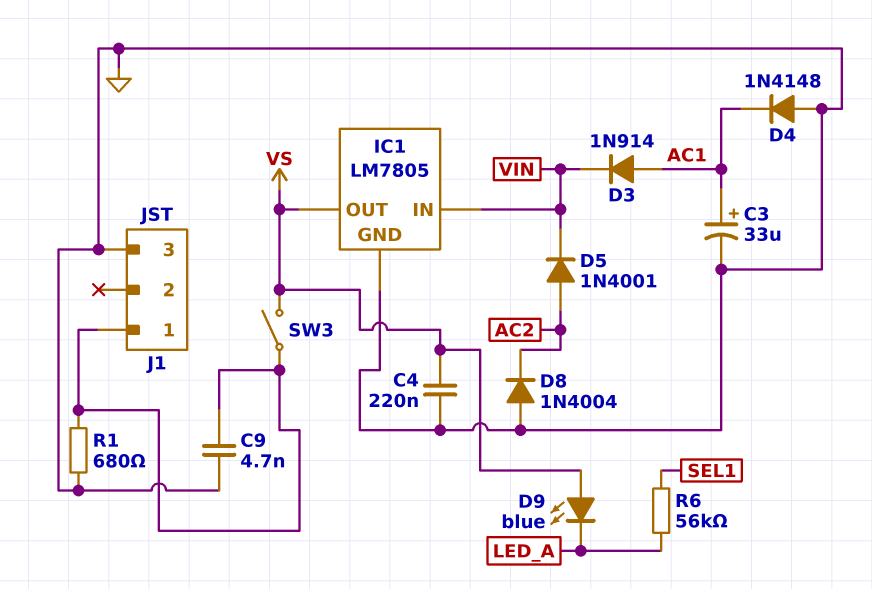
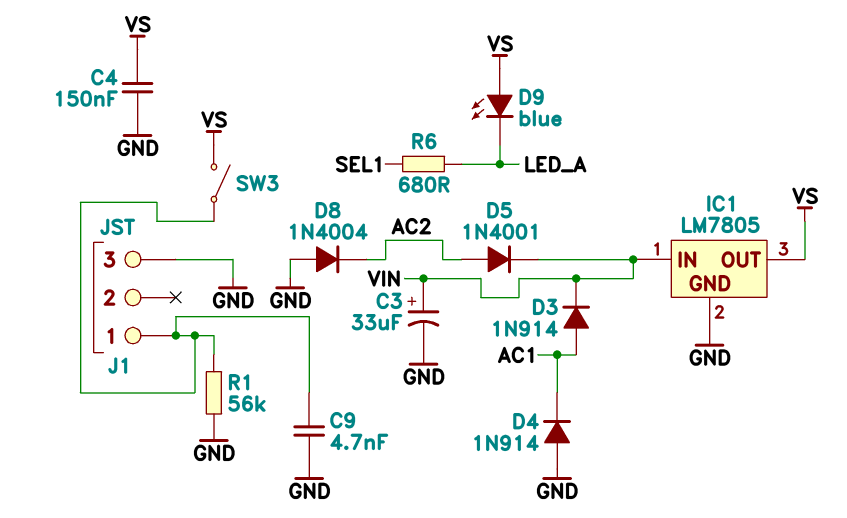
C3: 33uF (plus AC1, minus GND) -> 33uF (plus VIN, minus GND)
C4: 220nF (GND, VS) -> 150nF (GND, VS)
D4: diode 1N4148 (A GND, K AC1) -> diode 1N914 (A GND, K AC1)
R1: 680 (GND, J1/1) -> 56k (GND, J1/1)
R6: 56k (LED_A, SEL1) -> 680 (LED_A, SEL1)

